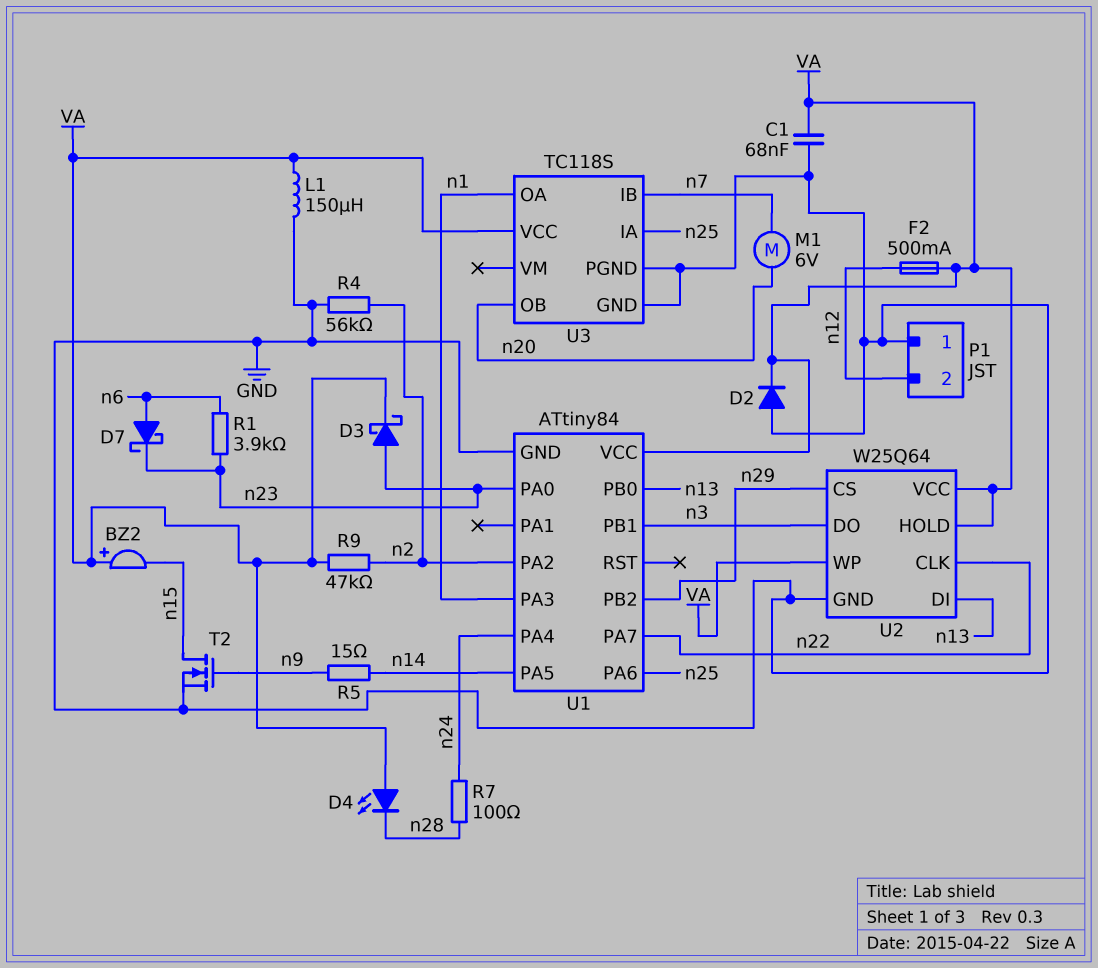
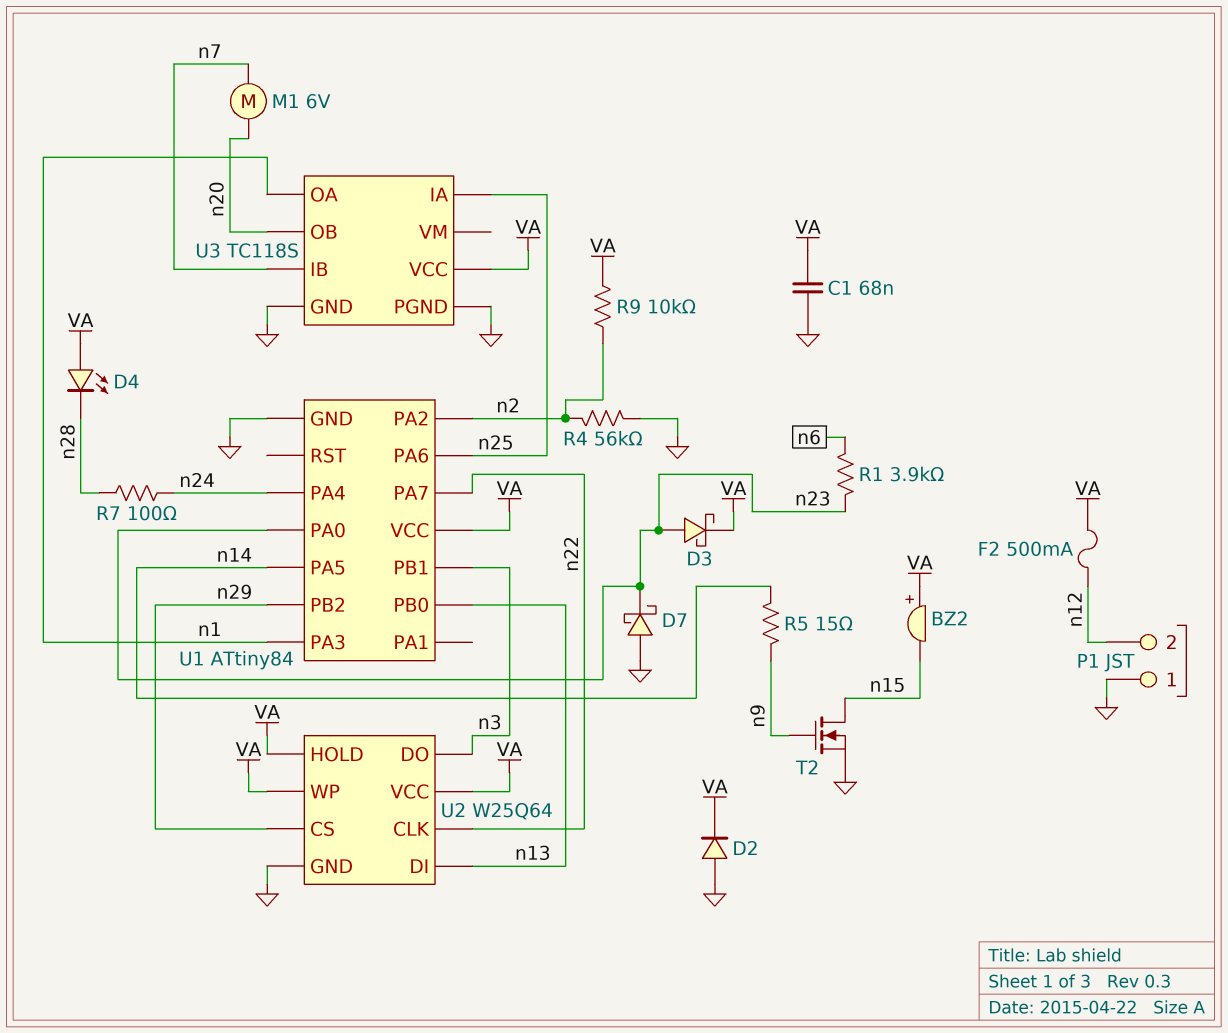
D7: schottky (A n6, K n23) -> schottky (A GND, K n23)
L1: 150uH (GND, VA) -> none
R9: 47k (VA, n2) -> 10k (VA, n2)

